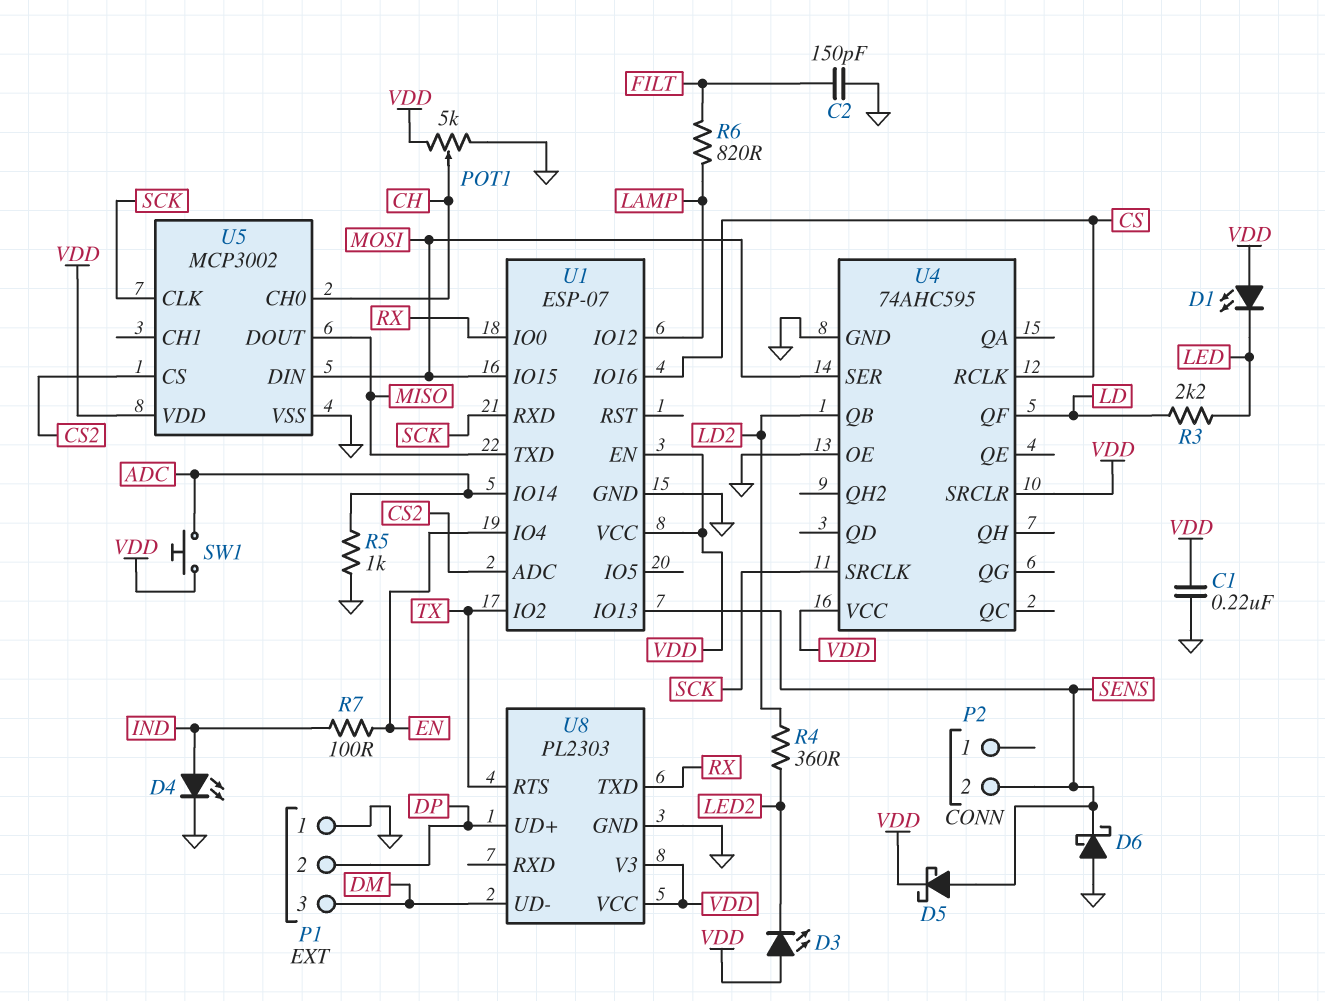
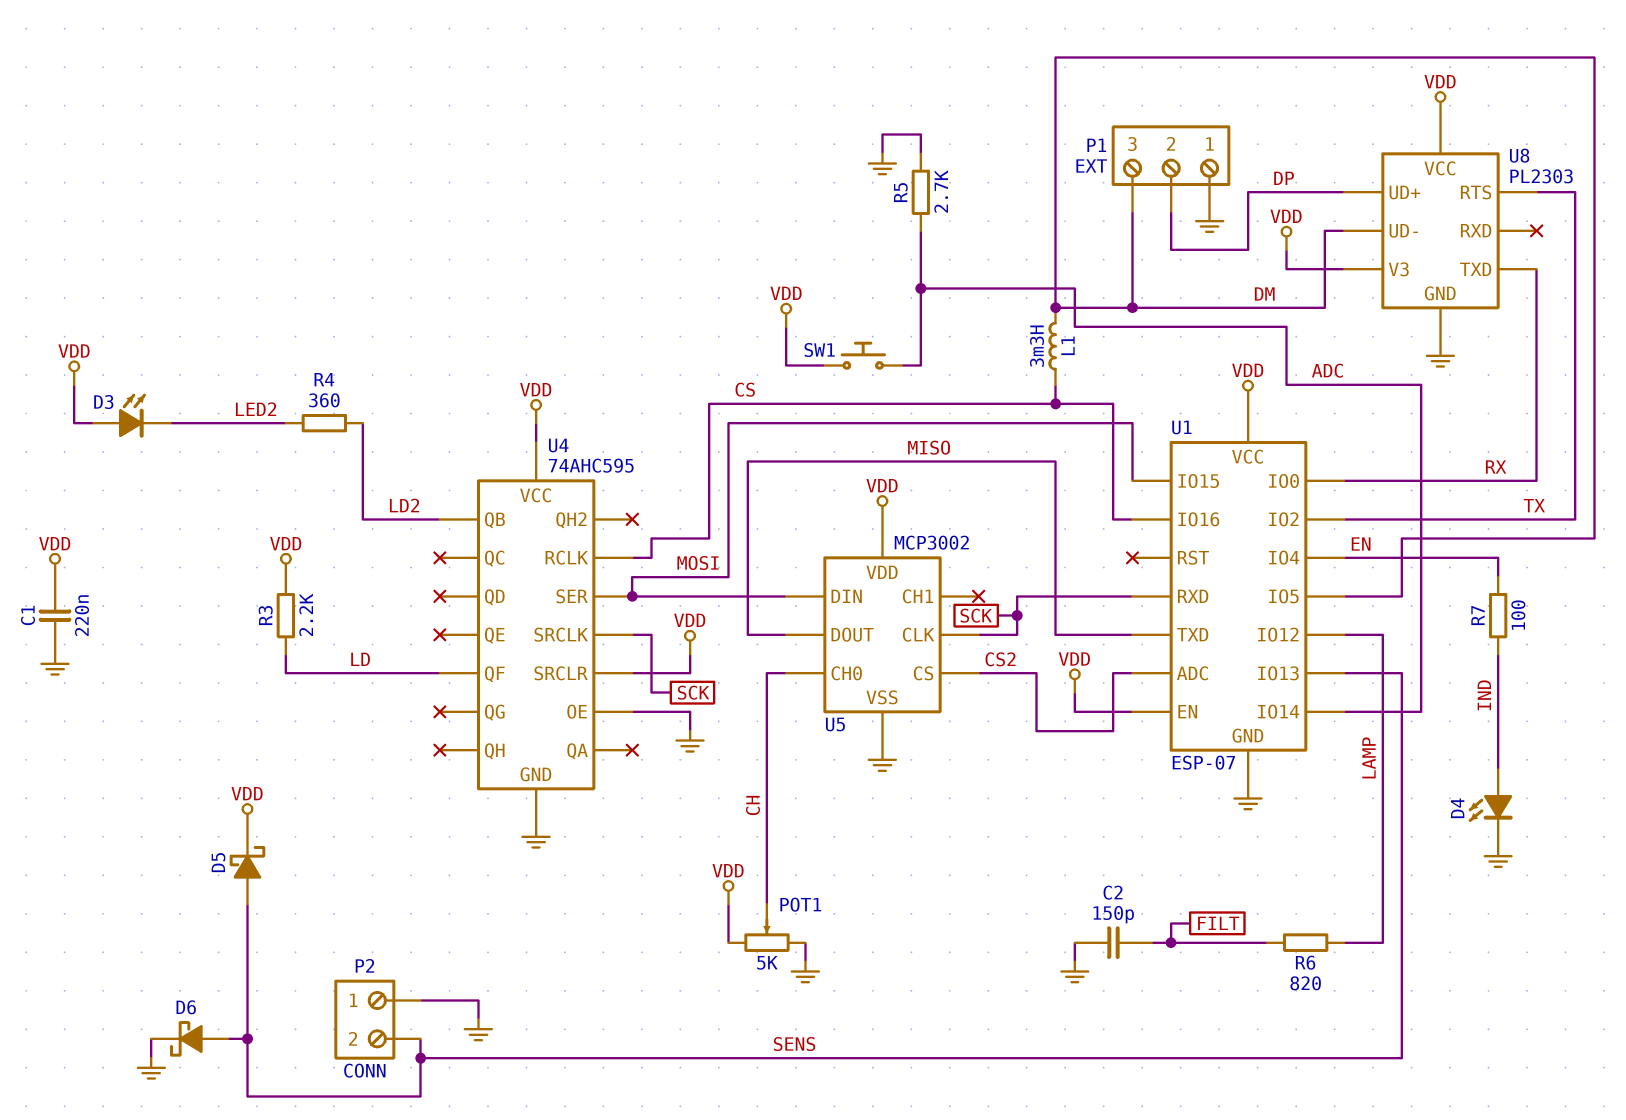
D1: LED (A VDD, K LED) -> none
D6: schottky (A GND, K SENS) -> schottky (A SENS, K GND)
L1: none -> 3.3mH (CS, DM)
P2 pin 1: none -> GND
R3: 2.2k (LD, LED) -> 2.2k (LD, VDD)
R5: 1k (ADC, GND) -> 2.7k (ADC, GND)
U1 pin IO5: none -> DM

